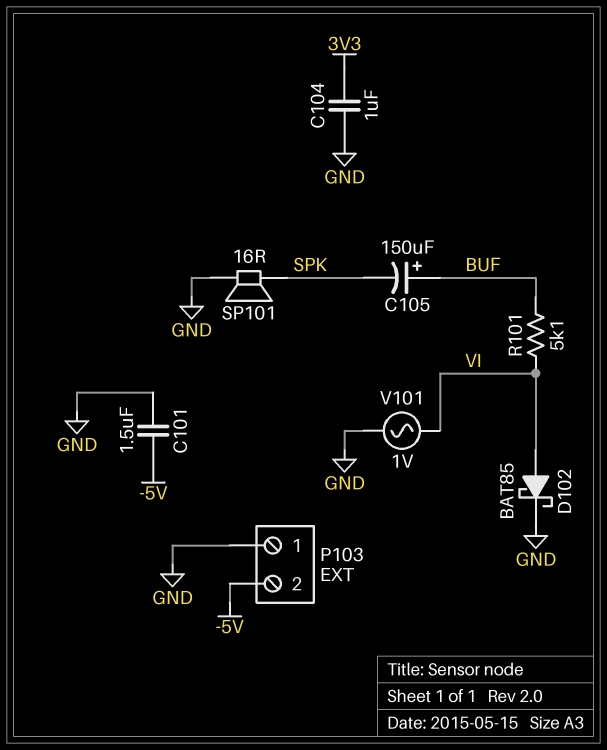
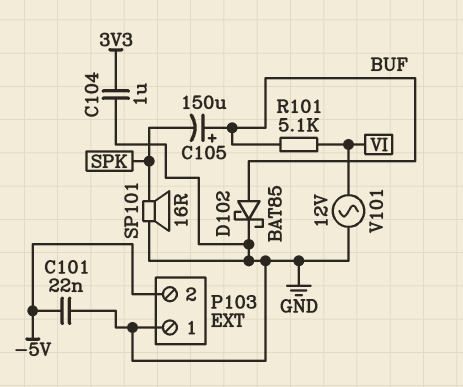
C101: 1.5uF (-5V, GND) -> 22nF (-5V, GND)
D102: schottky BAT85 (A VI, K GND) -> schottky BAT85 (A BUF, K GND)
V101: AC 1V (GND, VI) -> AC 12V (GND, VI)

